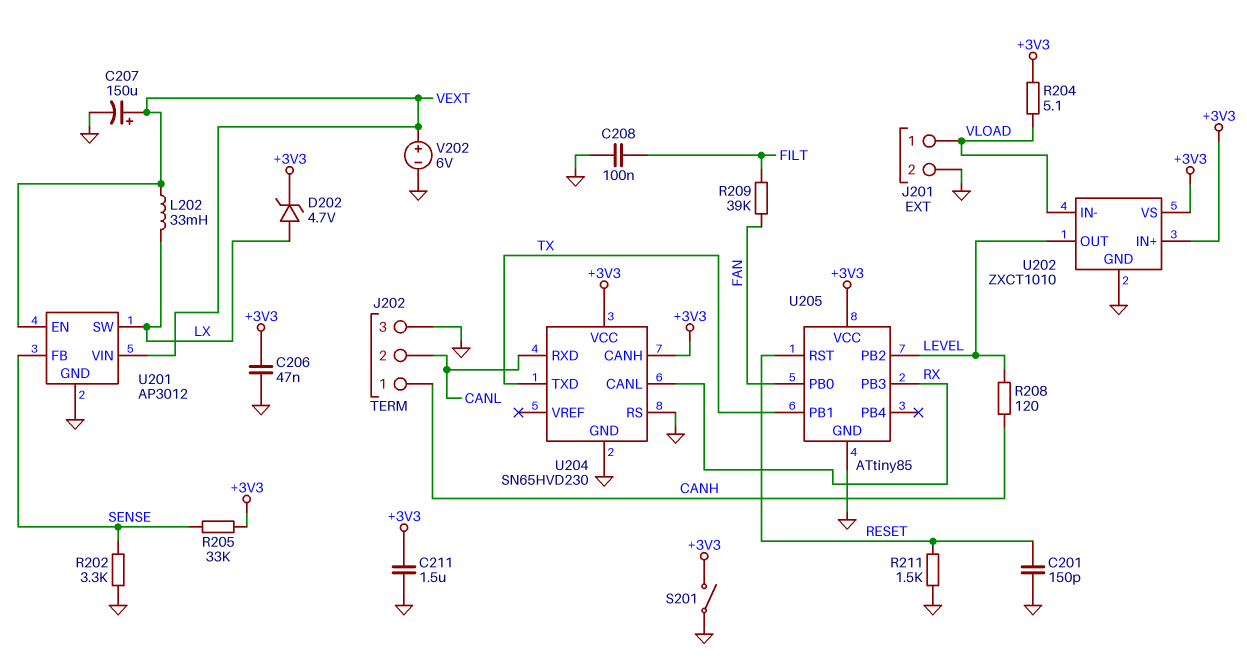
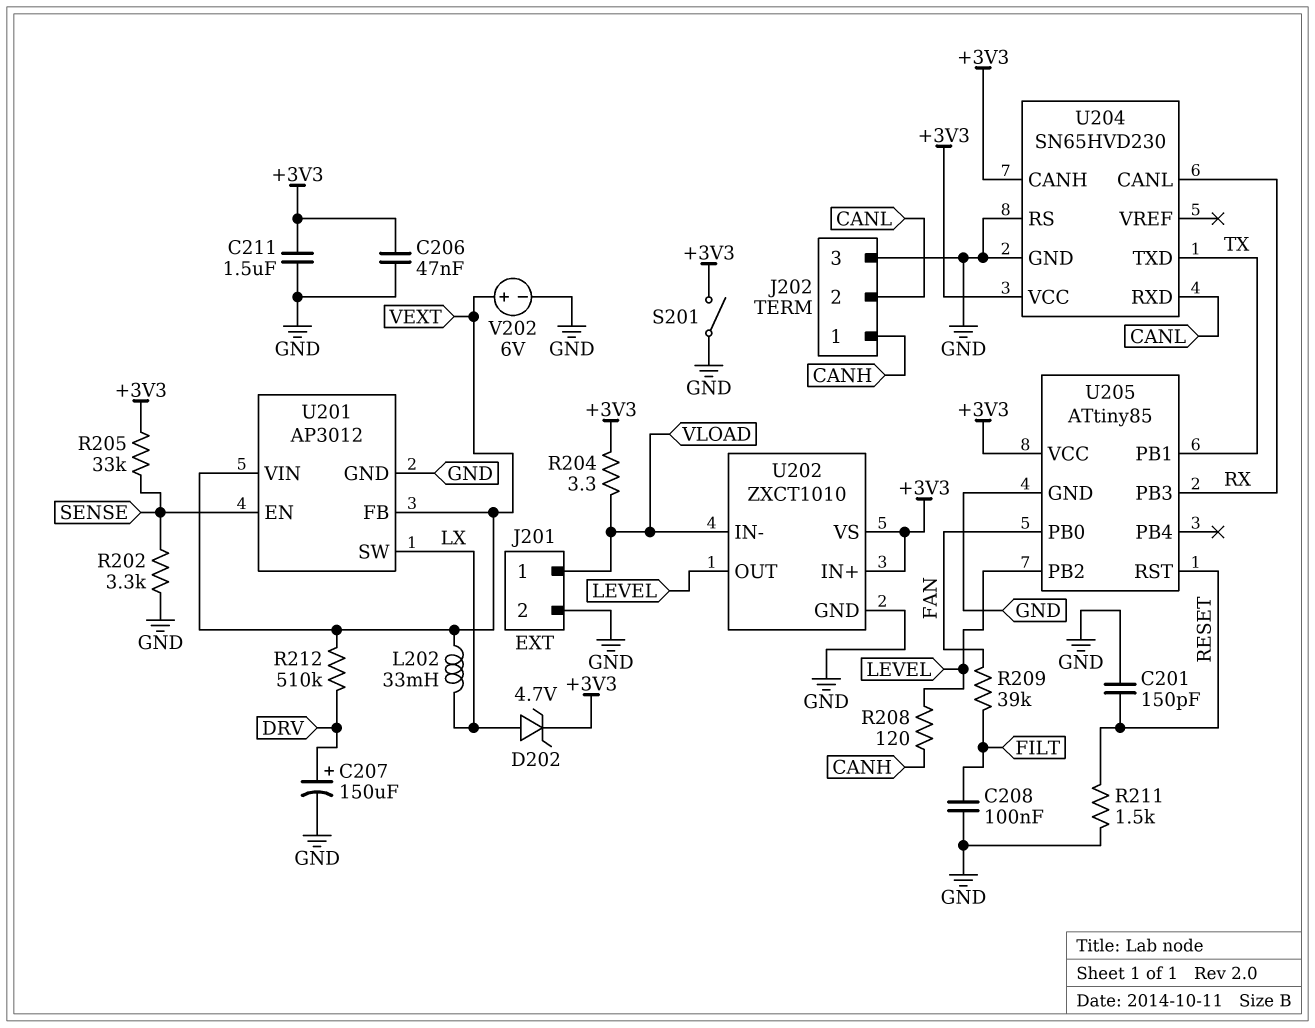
C207: 150uF (plus VEXT, minus GND) -> 150uF (plus DRV, minus GND)
R204: 5.1 (+3V3, VLOAD) -> 3.3 (+3V3, VLOAD)
R212: none -> 510k (DRV, VEXT)
U201 pin EN: VEXT -> SENSE
U201 pin FB: SENSE -> VEXT

